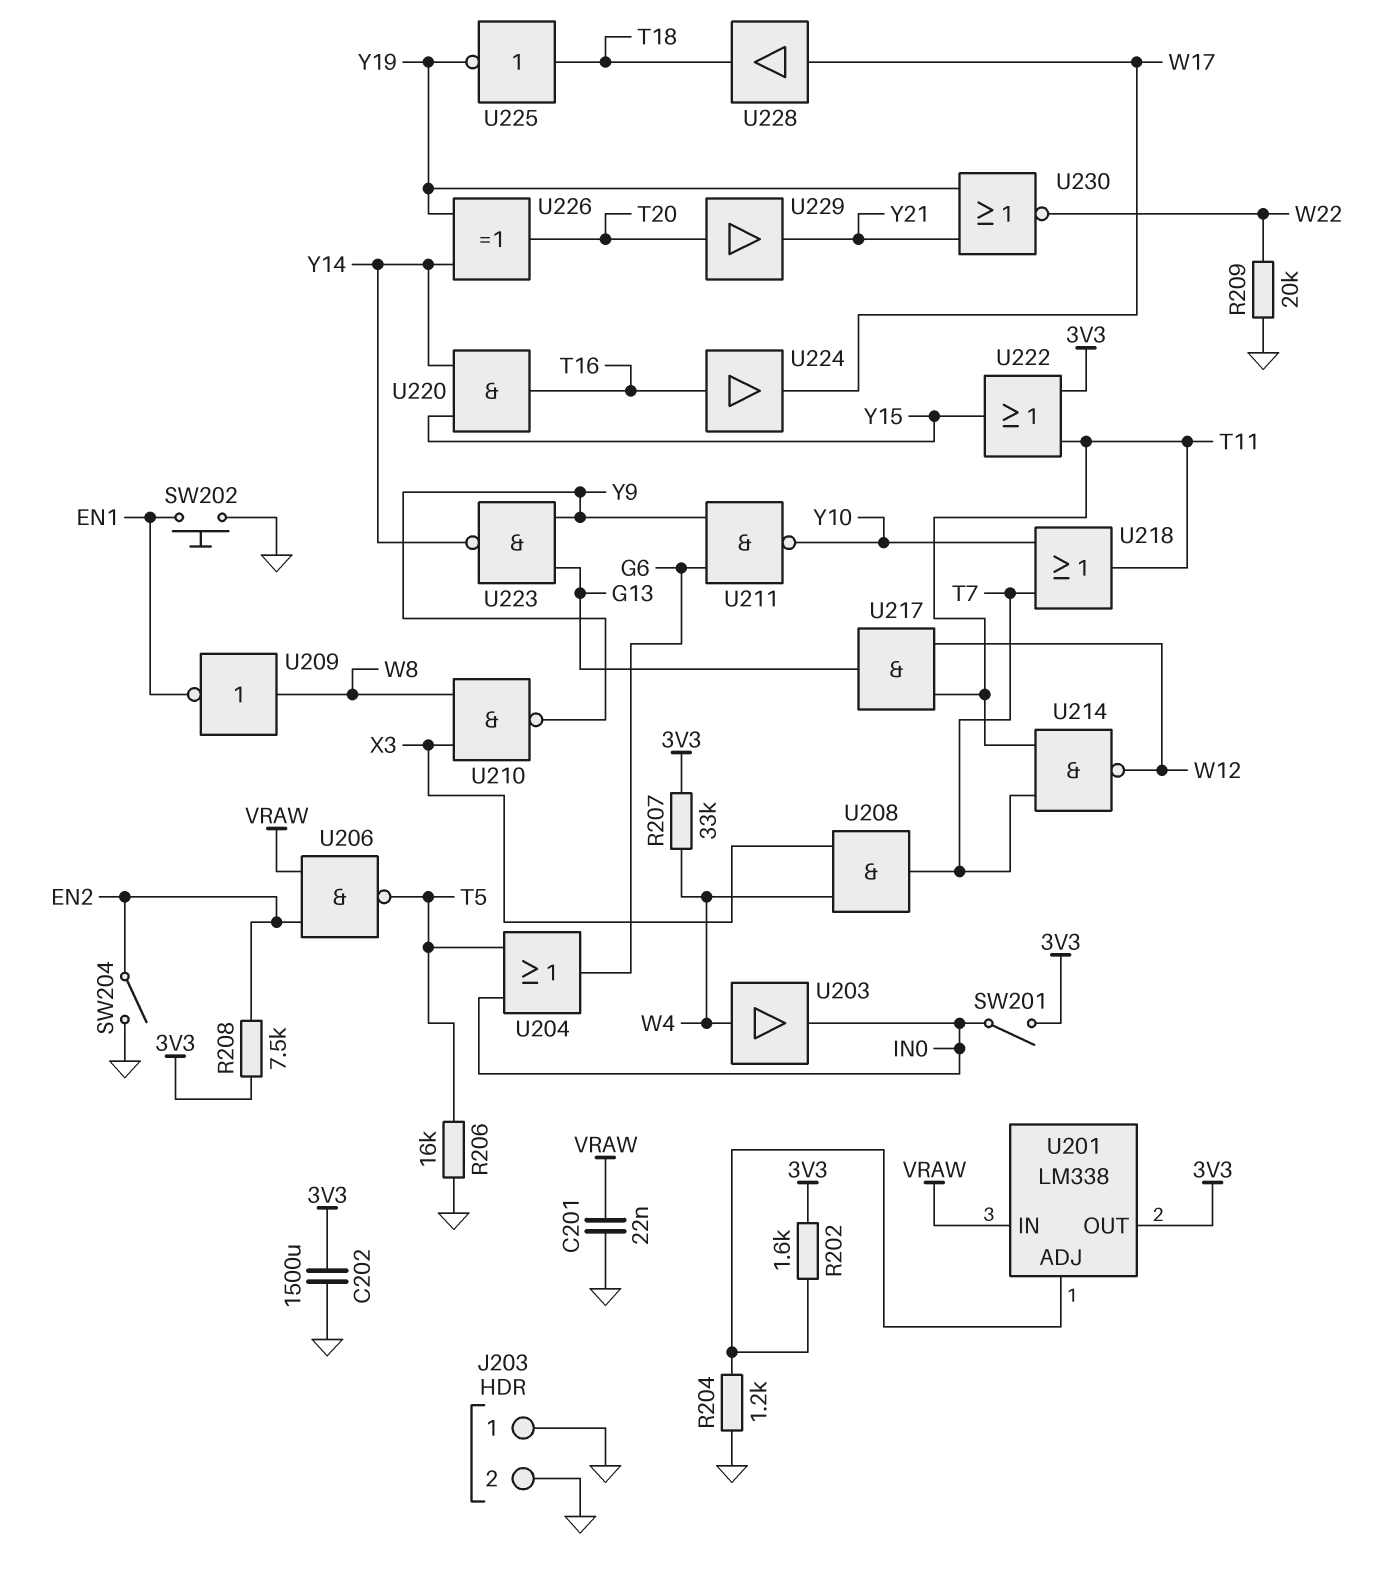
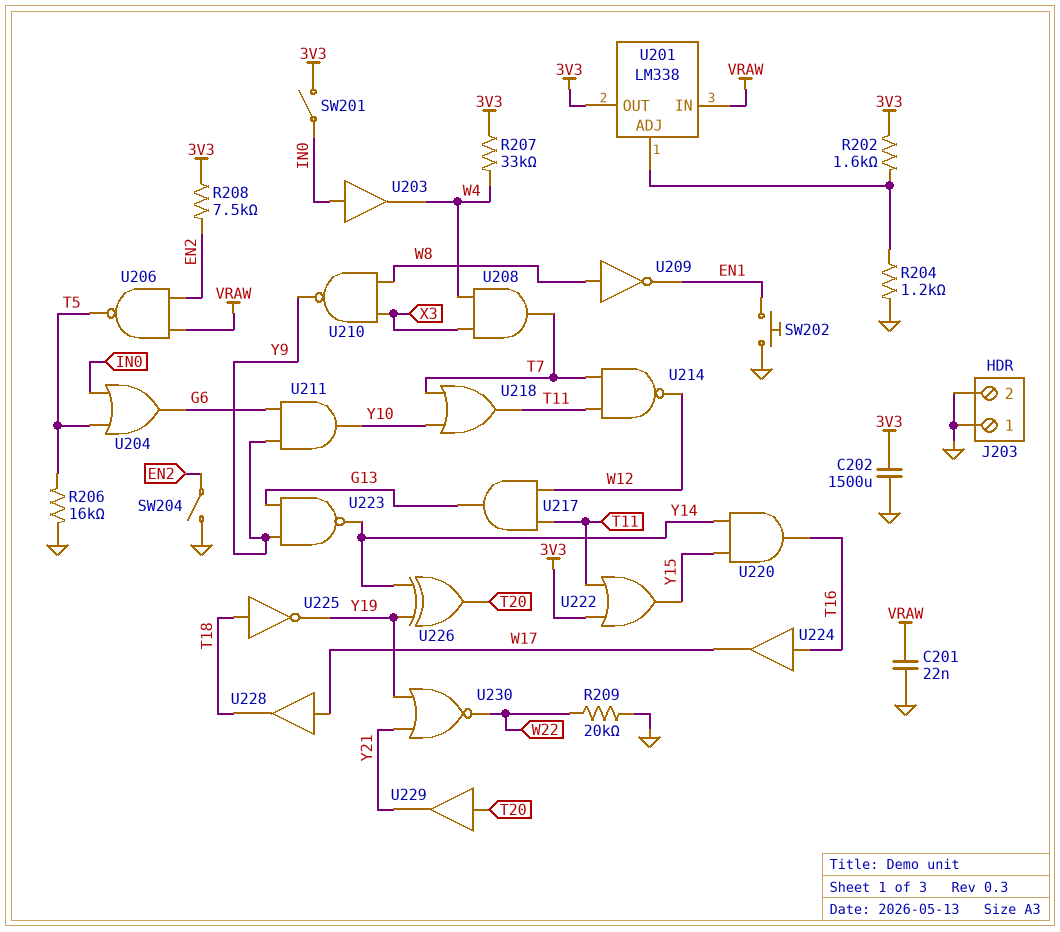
U203: buffer (in W4, out IN0) -> buffer (in IN0, out W4)
U211: NAND (in G6, in Y9, out Y10) -> AND (in G6, in Y9, out Y10)

